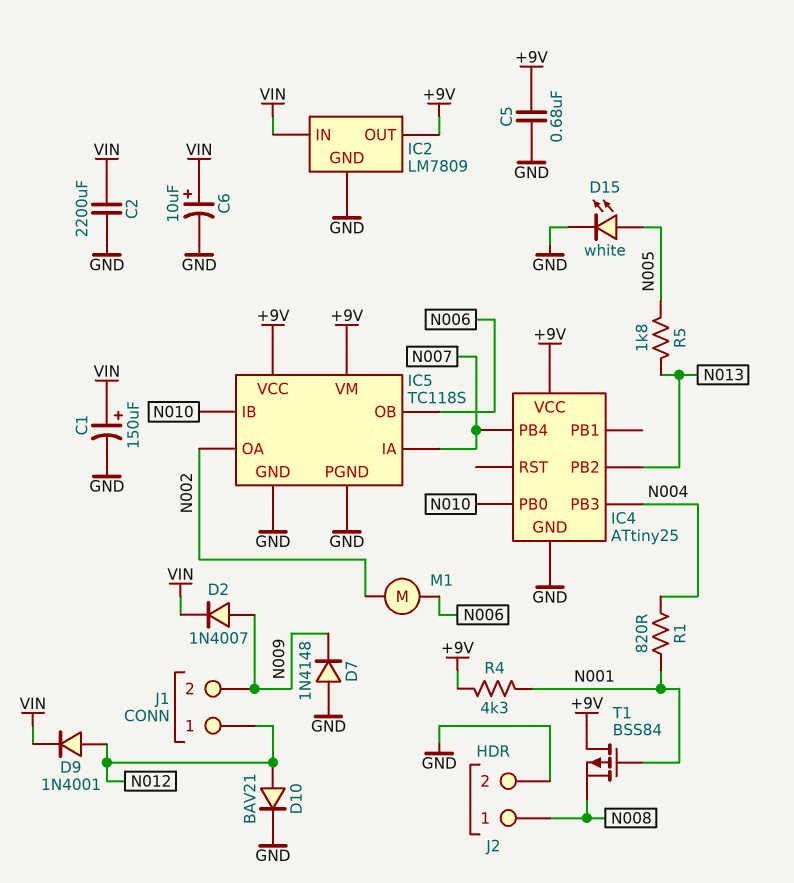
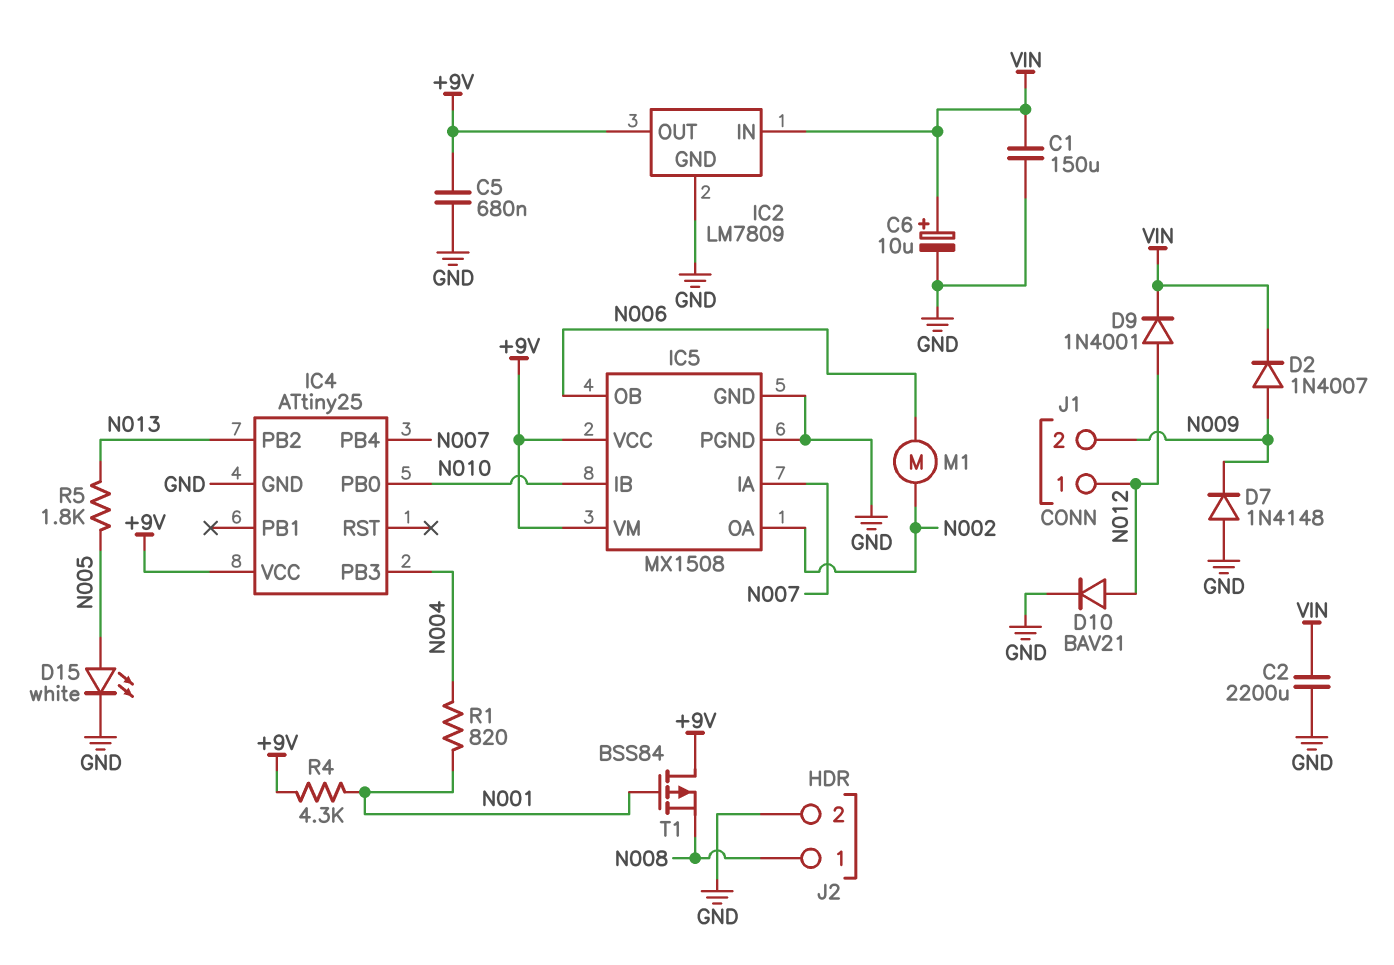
C1: 150uF (plus VIN, minus GND) -> 150uF (GND, VIN)
IC5: TC118S -> MX1508

